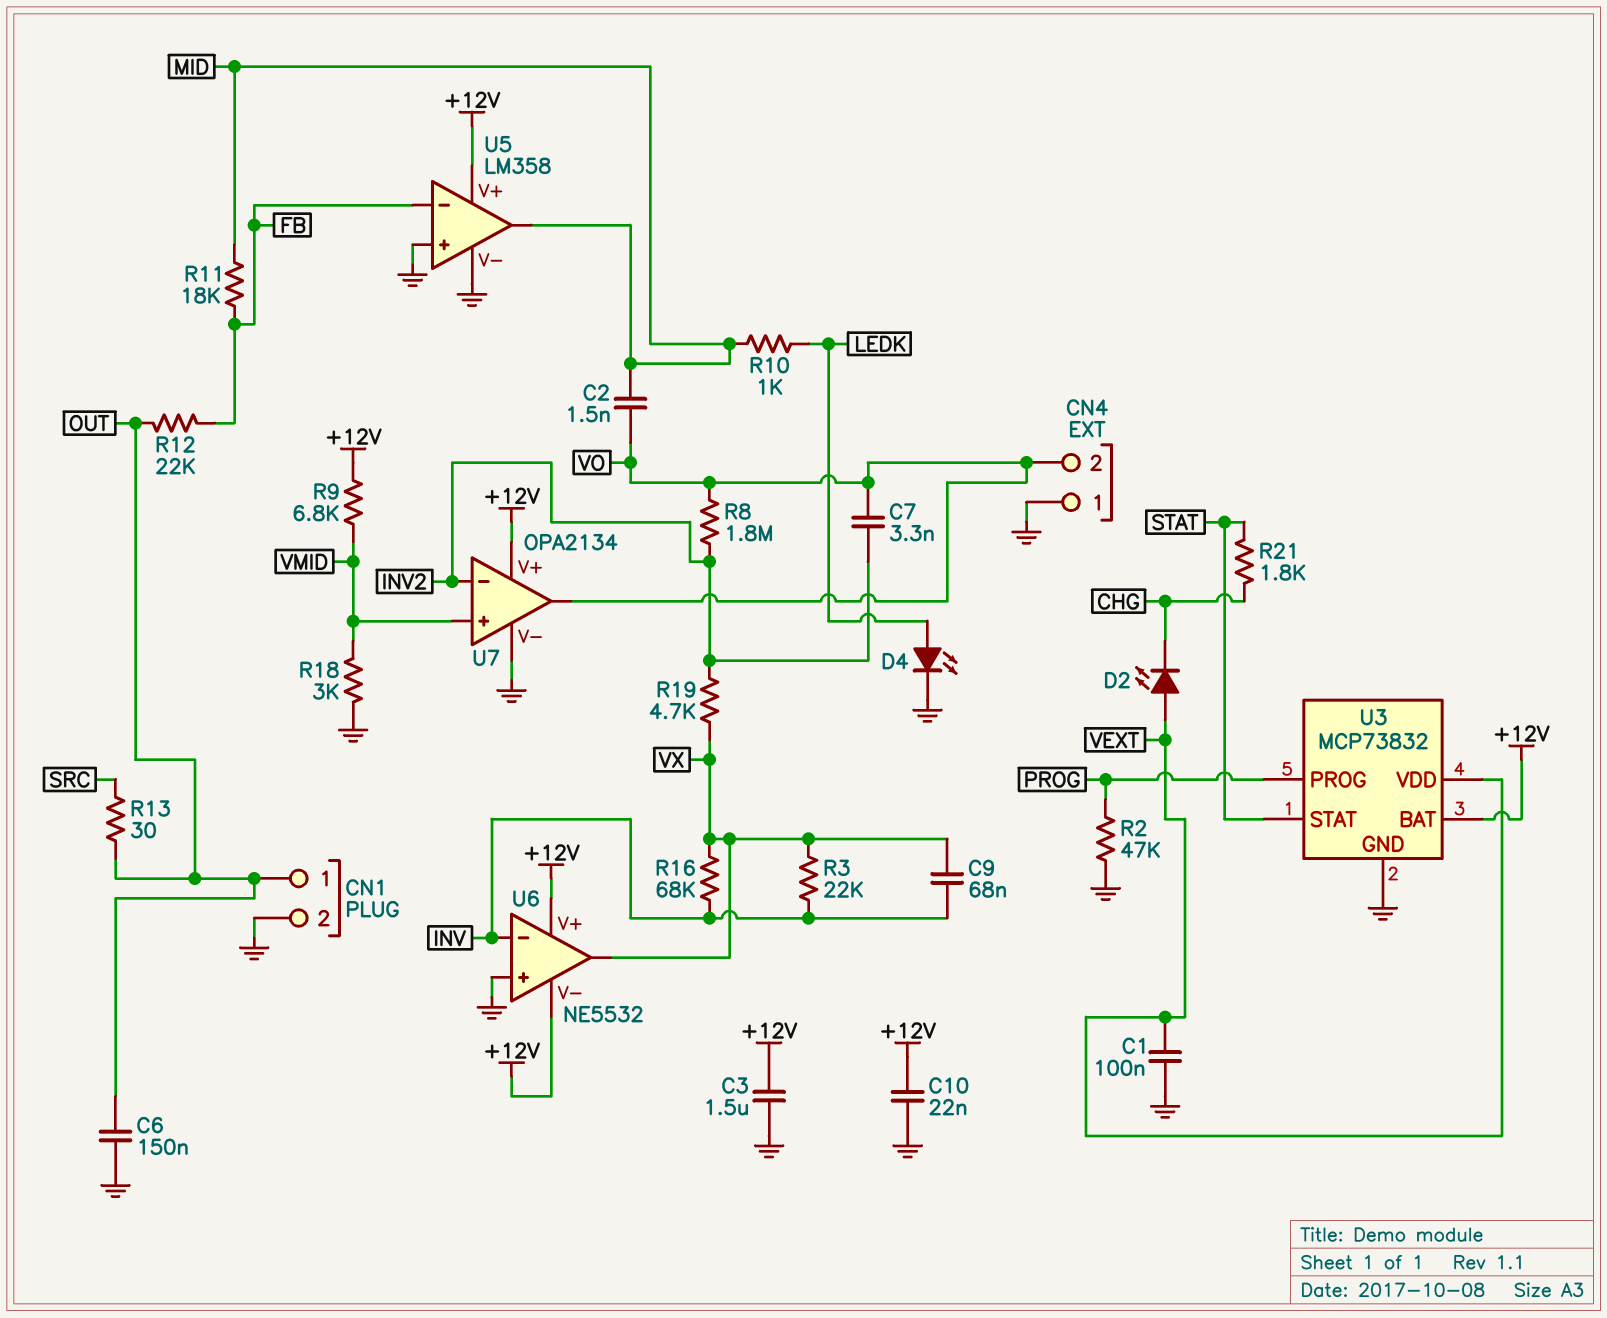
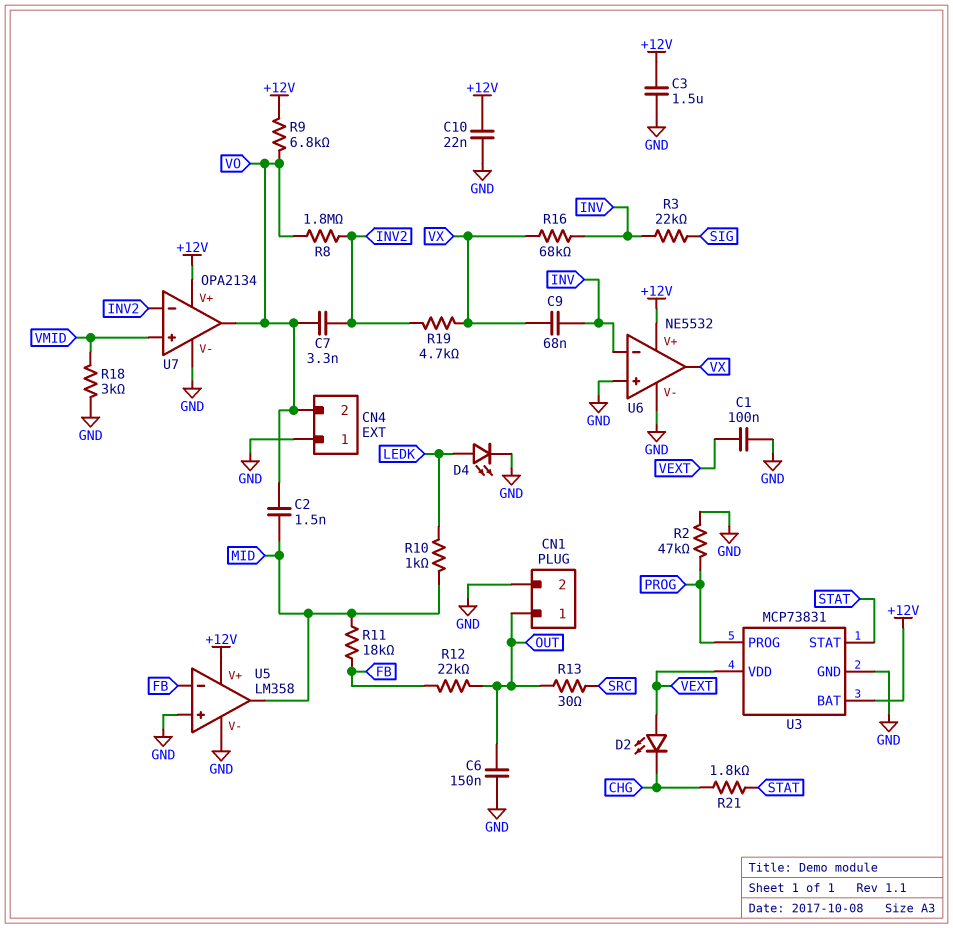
R3: 22k (INV, VX) -> 22k (INV, SIG)
R9: 6.8k (+12V, VMID) -> 6.8k (+12V, VO)
U3: MCP73832 -> MCP73831
U6 pin V-: +12V -> GND

